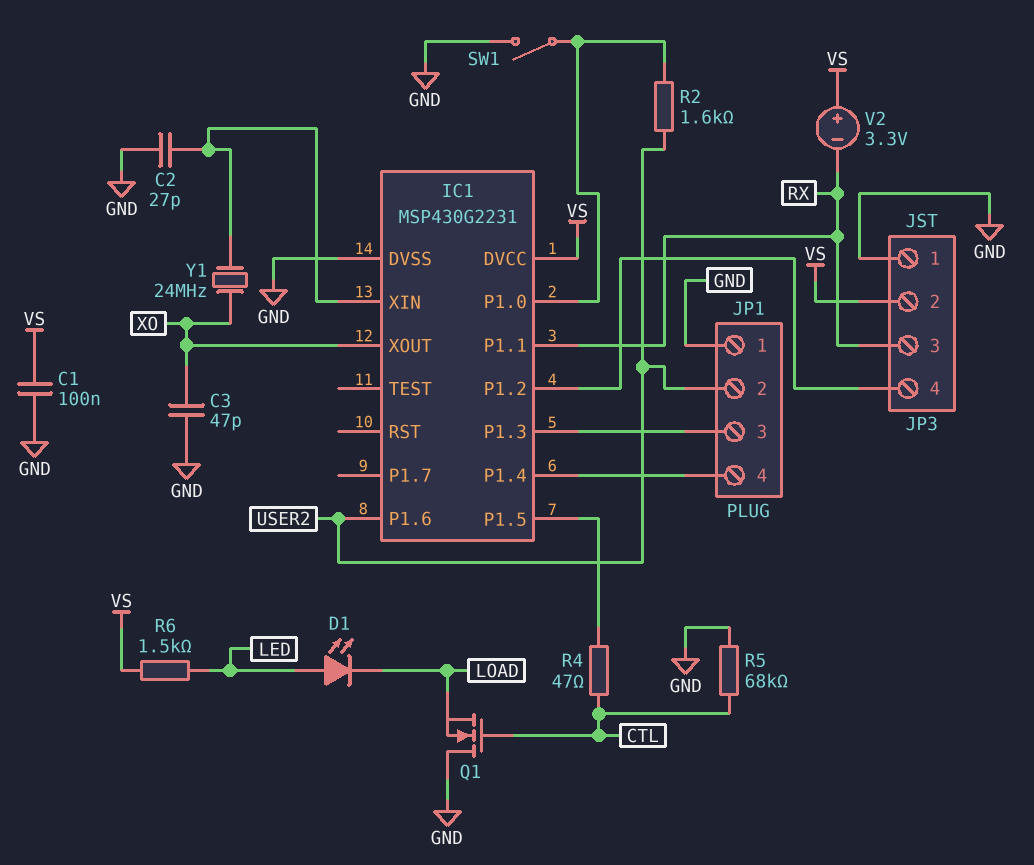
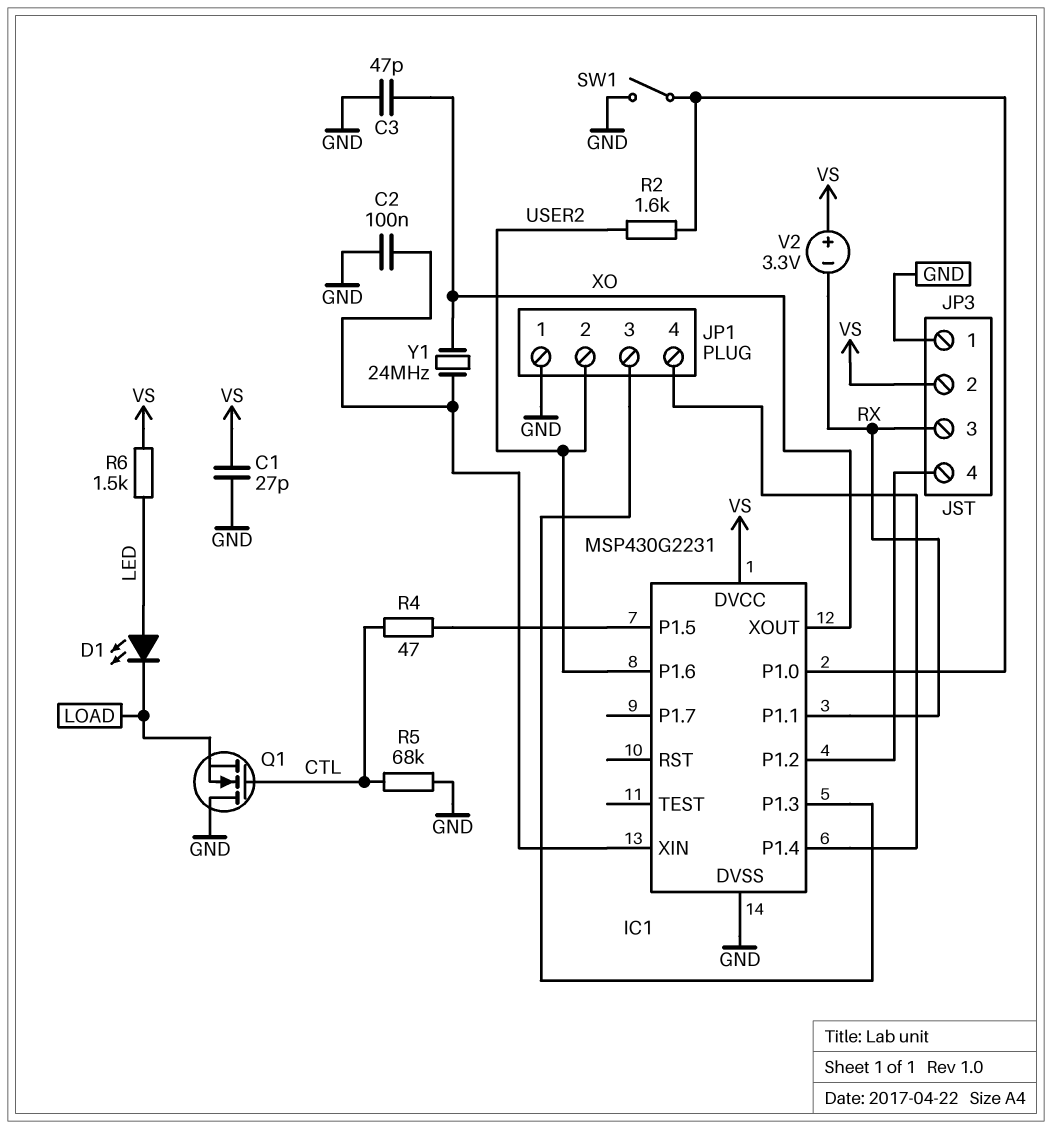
C1: 100nF (GND, VS) -> 27pF (GND, VS)
C2: 27pF (GND, IC1/XIN) -> 100nF (GND, IC1/XIN)

